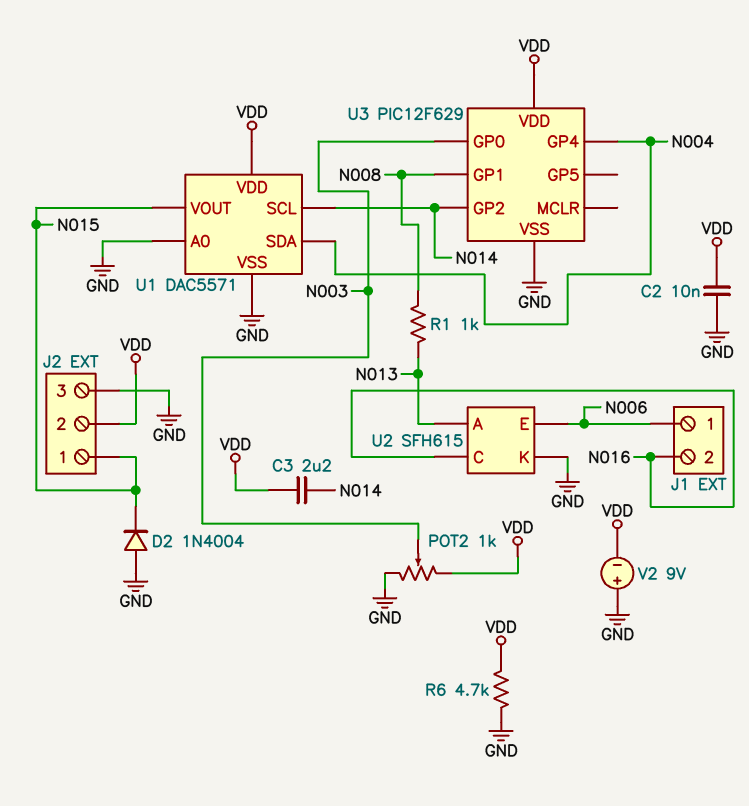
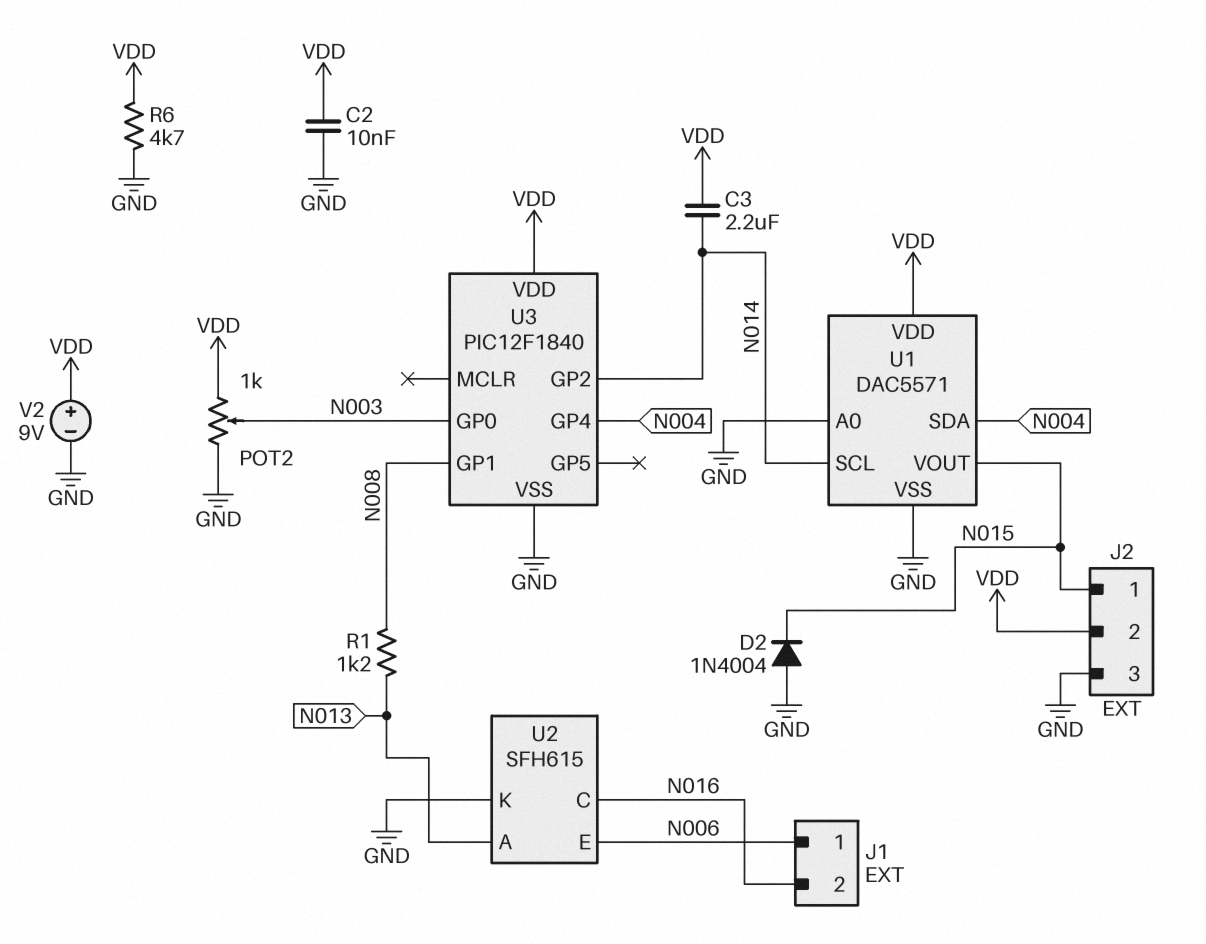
R1: 1k (N008, N013) -> 1.2k (N008, N013)
U3: PIC12F629 -> PIC12F1840
V2: 9V (plus GND, minus VDD) -> 9V (plus VDD, minus GND)

